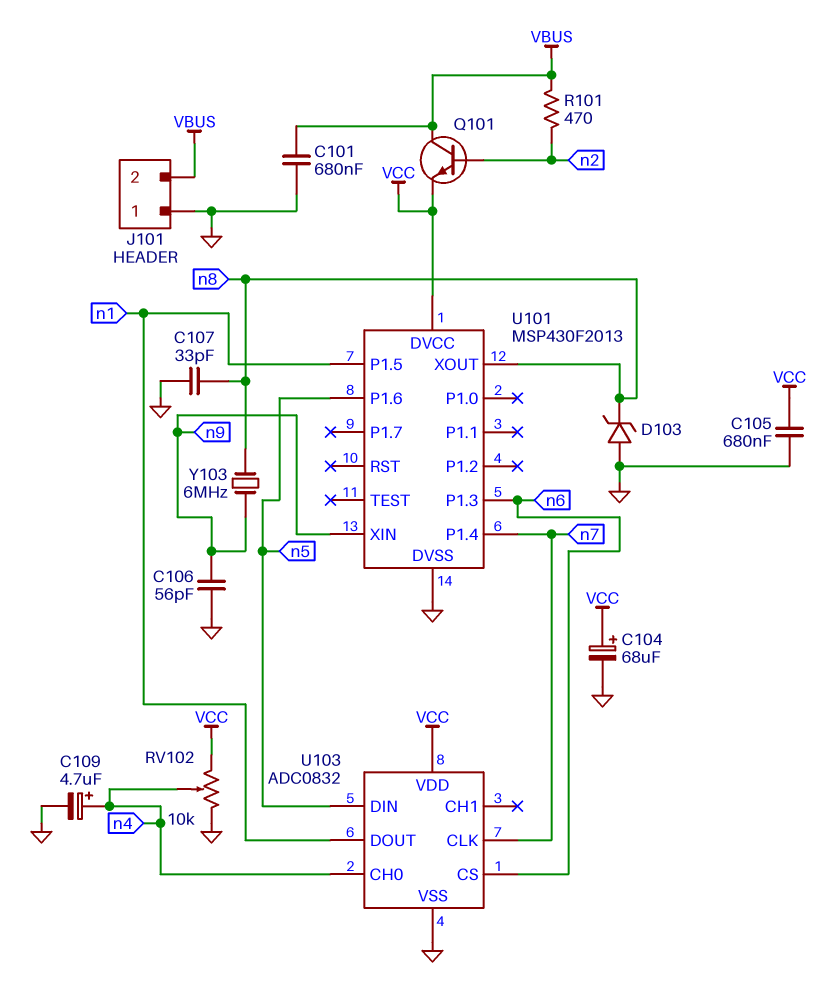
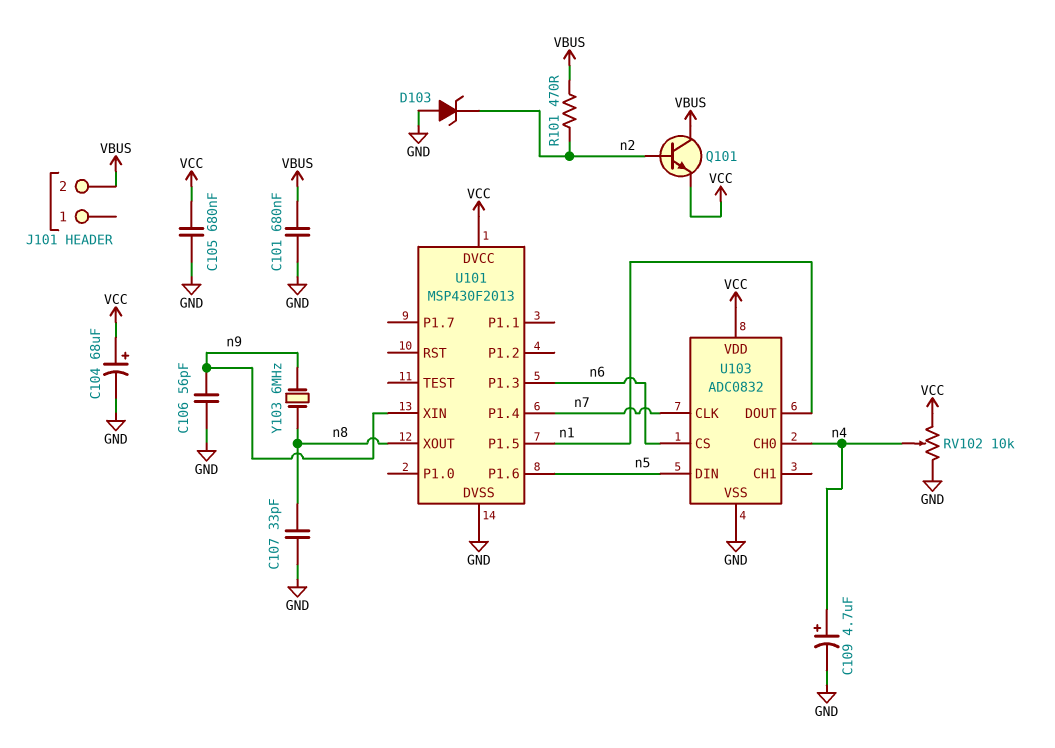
D103: zener (A GND, K n8) -> zener (A GND, K n2)
J101 pin 1: GND -> none

